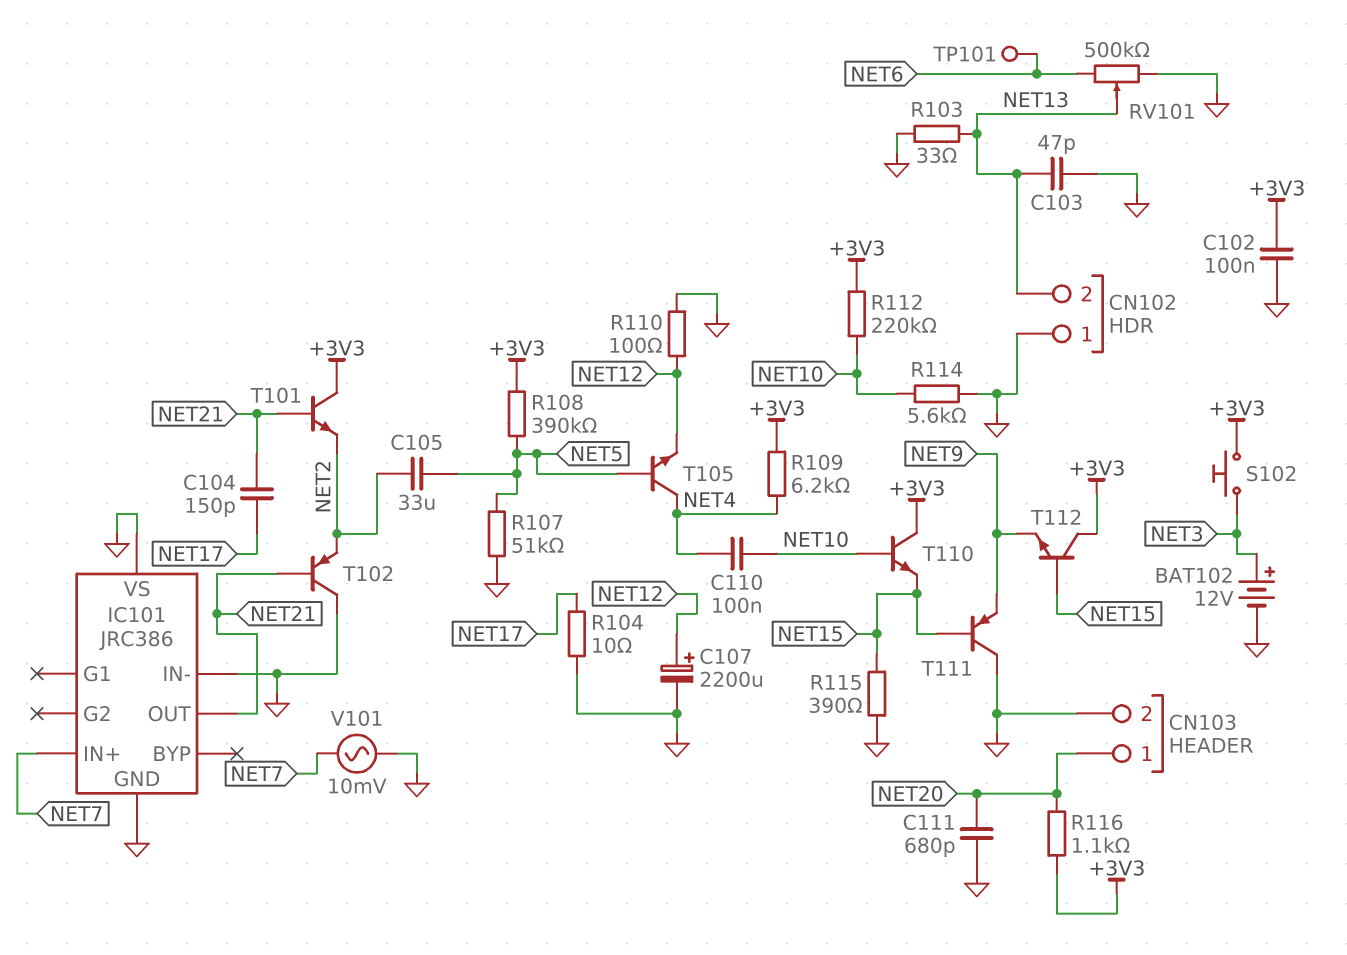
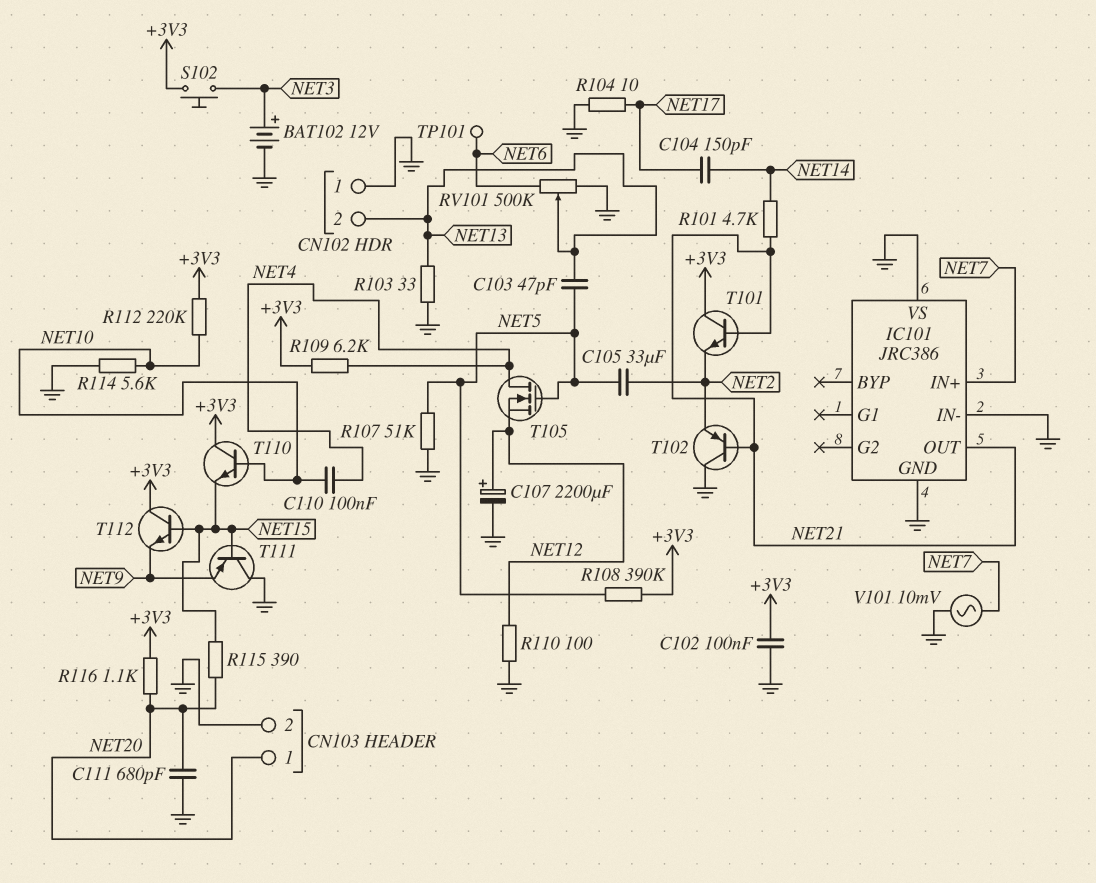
C103: 47pF (GND, NET13) -> 47pF (NET5, NET13)
C104: 150pF (NET17, NET21) -> 150pF (NET14, NET17)
R101: none -> 4.7k (NET14, NET21)
R115: 390 (GND, NET15) -> 390 (NET15, NET20)
T105: NPN (B NET5, C NET4, E NET12) -> NMOS (G NET5, D NET4, S NET12)

